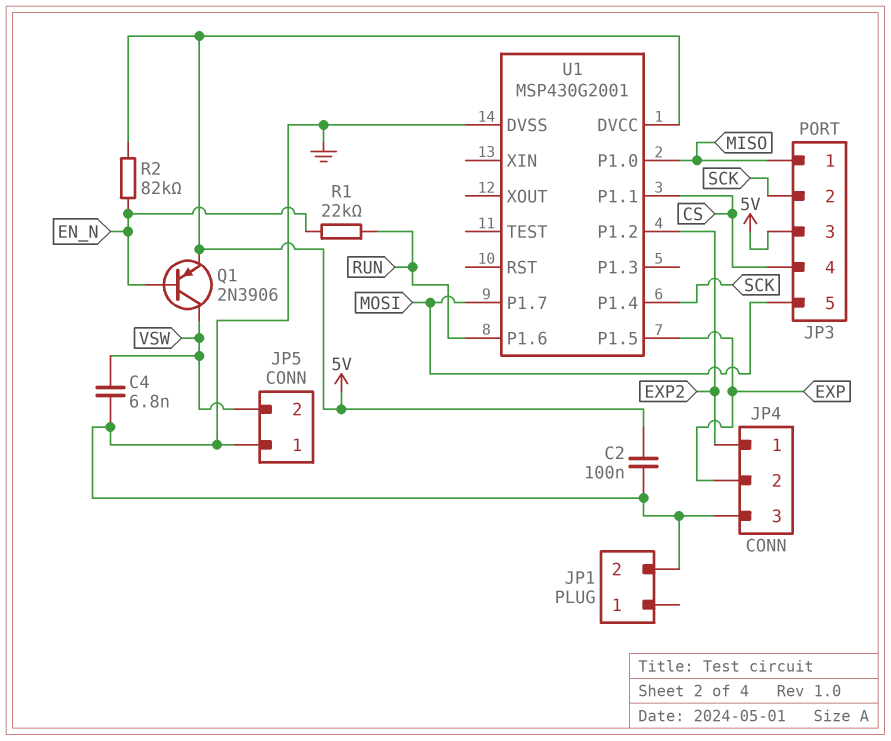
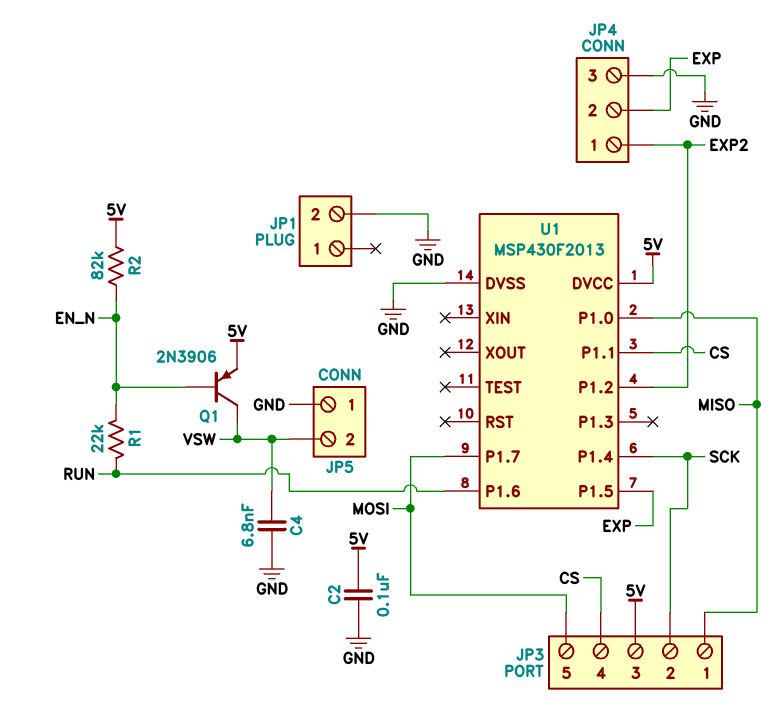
U1: MSP430G2001 -> MSP430F2013

